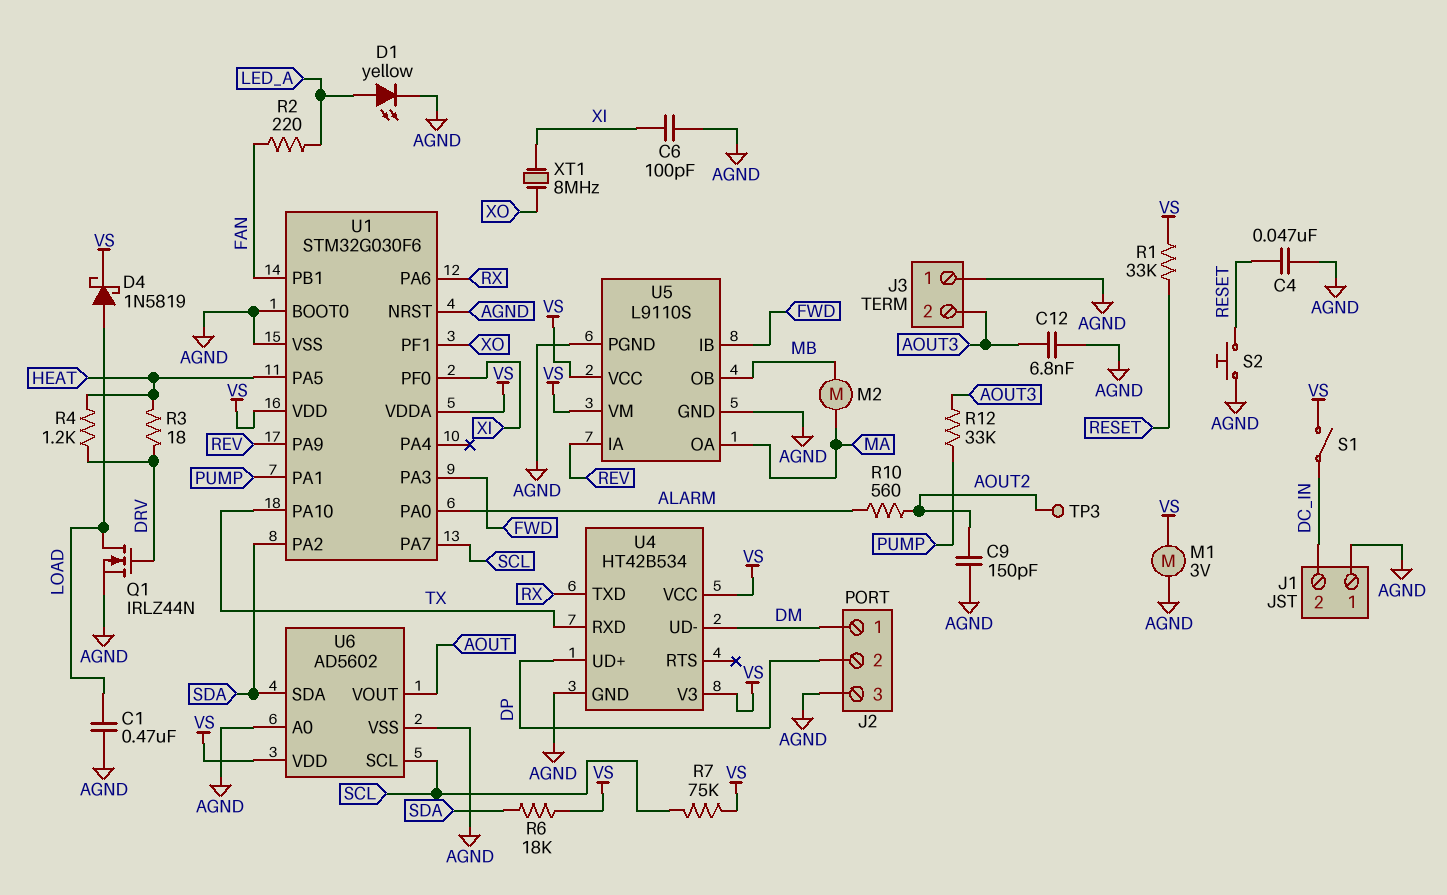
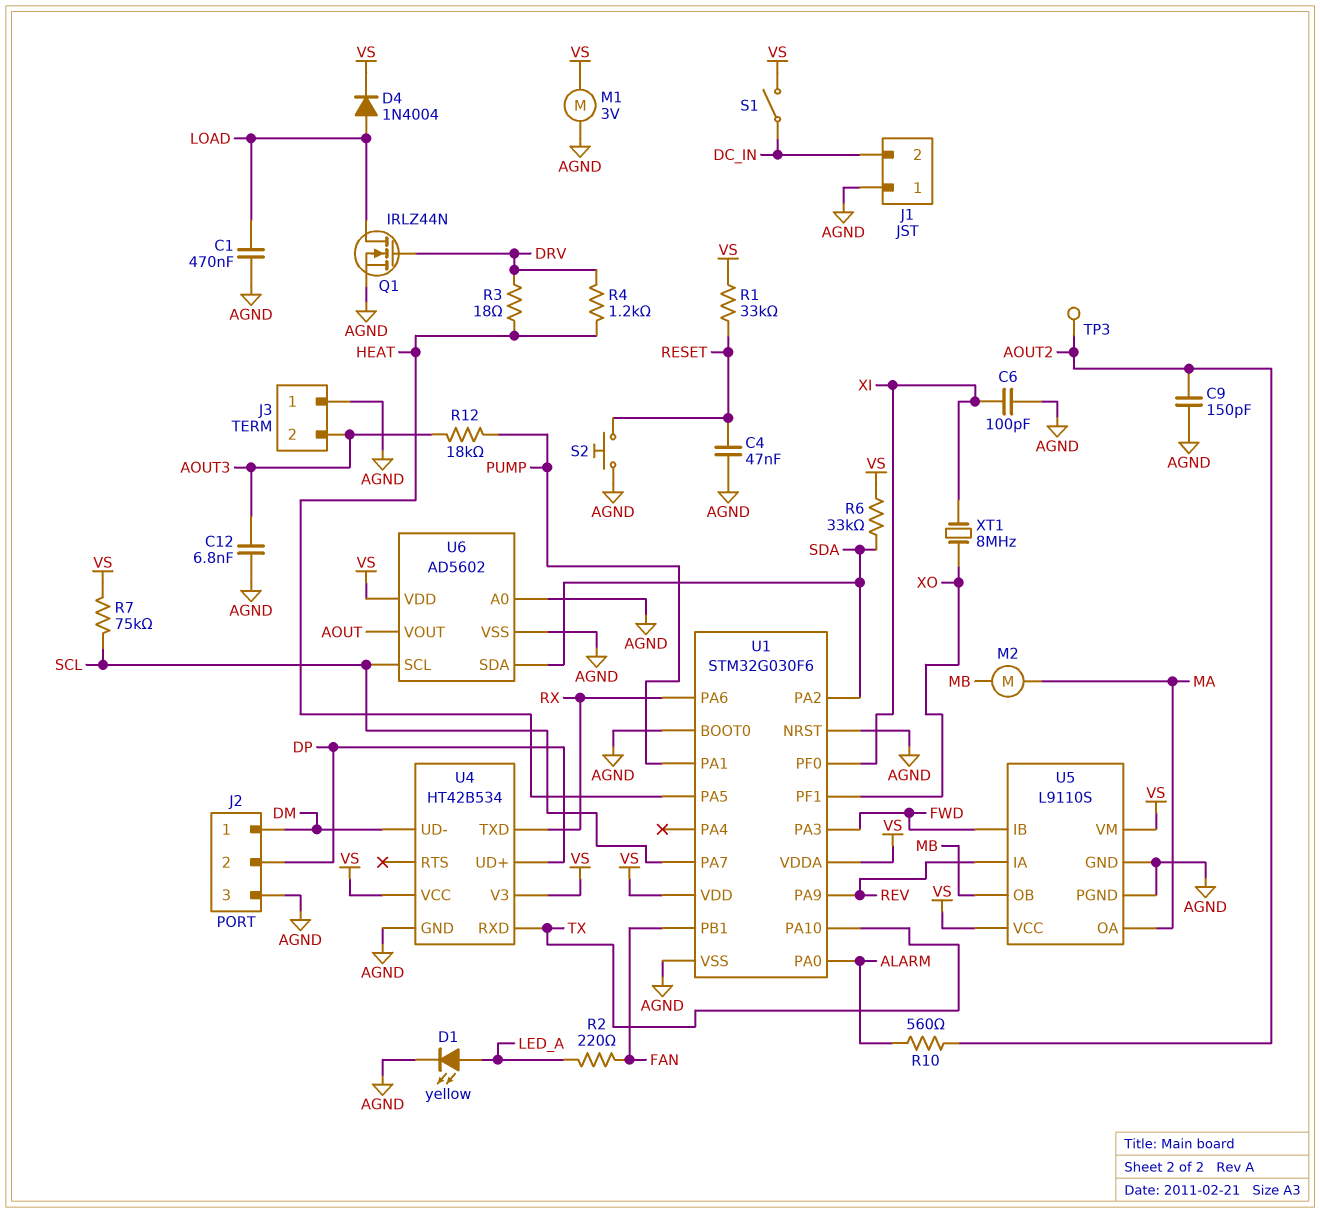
D4: schottky 1N5819 (A LOAD, K VS) -> diode 1N4004 (A LOAD, K VS)
R6: 18k (SDA, VS) -> 33k (SDA, VS)
R12: 33k (AOUT3, PUMP) -> 18k (AOUT3, PUMP)

